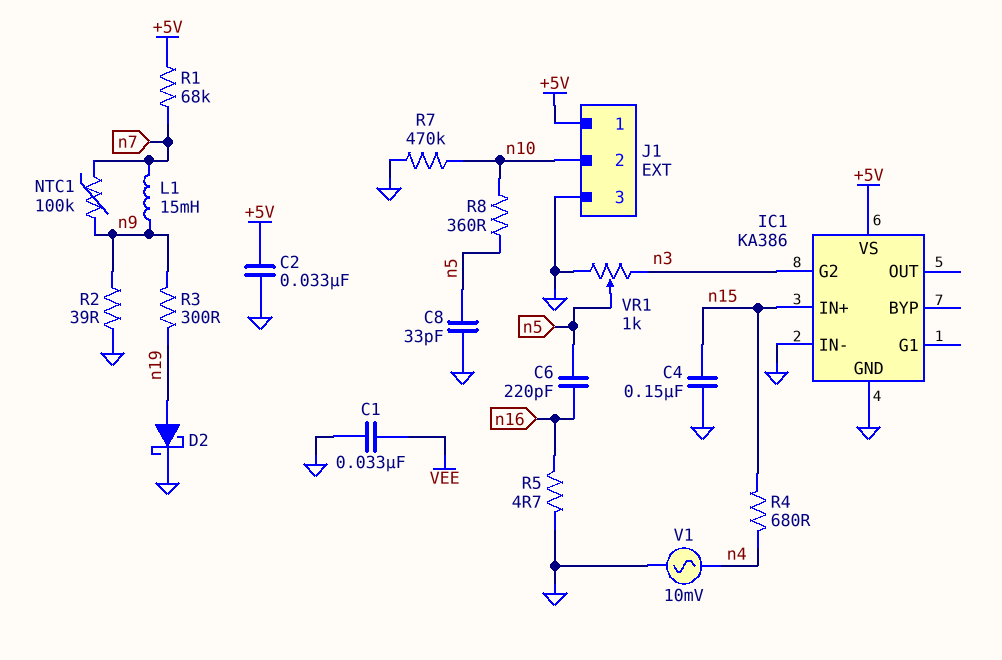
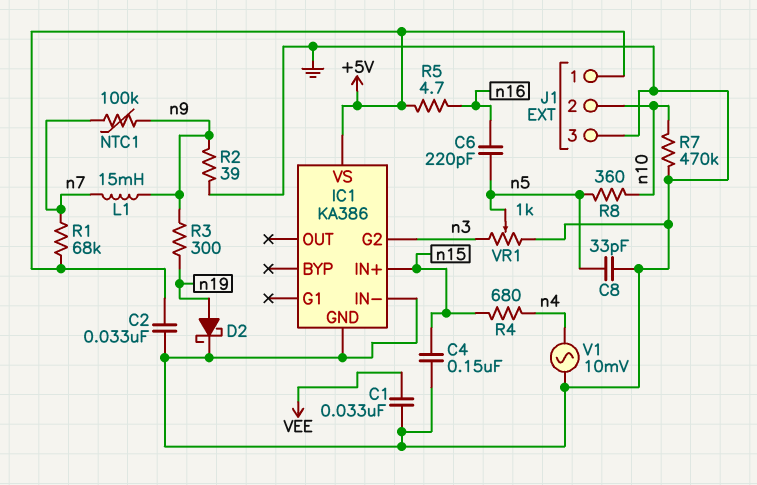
R5: 4.7 (GND, n16) -> 4.7 (+5V, n16)

